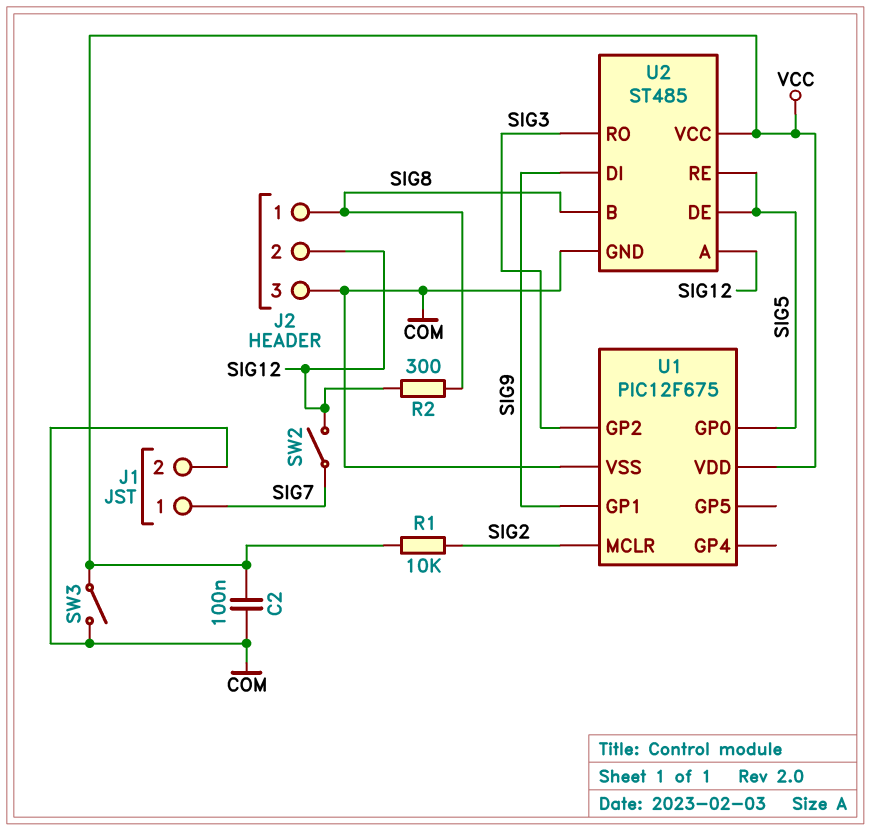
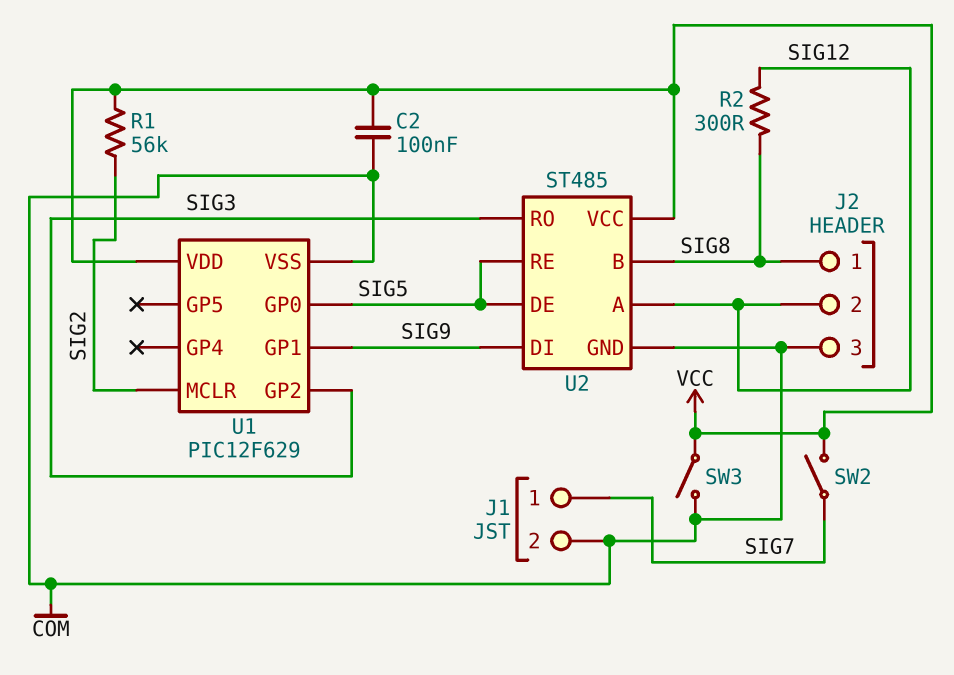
R1: 10k (SIG2, VCC) -> 56k (SIG2, VCC)
SW2: switch (SIG7, SIG12) -> switch (SIG7, VCC)
U1: PIC12F675 -> PIC12F629

